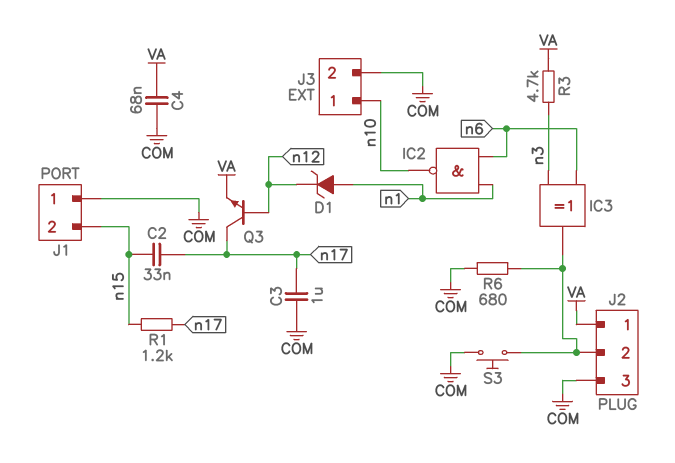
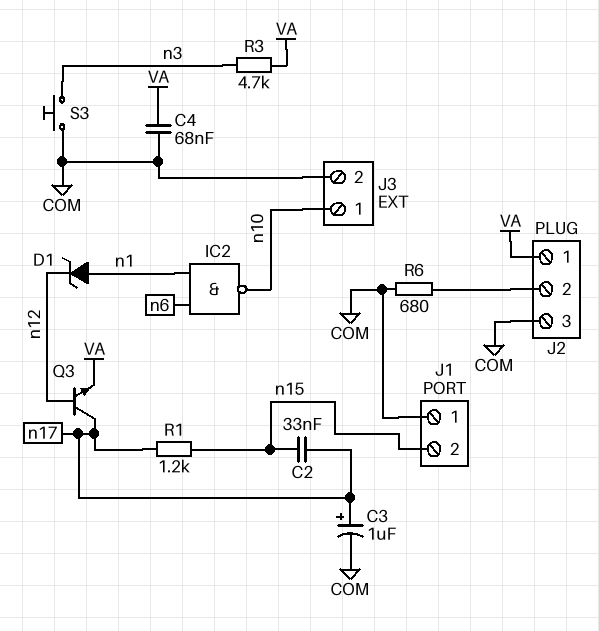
C3: 1uF (COM, n17) -> 1uF (plus n17, minus COM)
IC3: XOR (in n3, in n6, out J2/2) -> none
S3: button (COM, J2/2) -> button (COM, n3)

